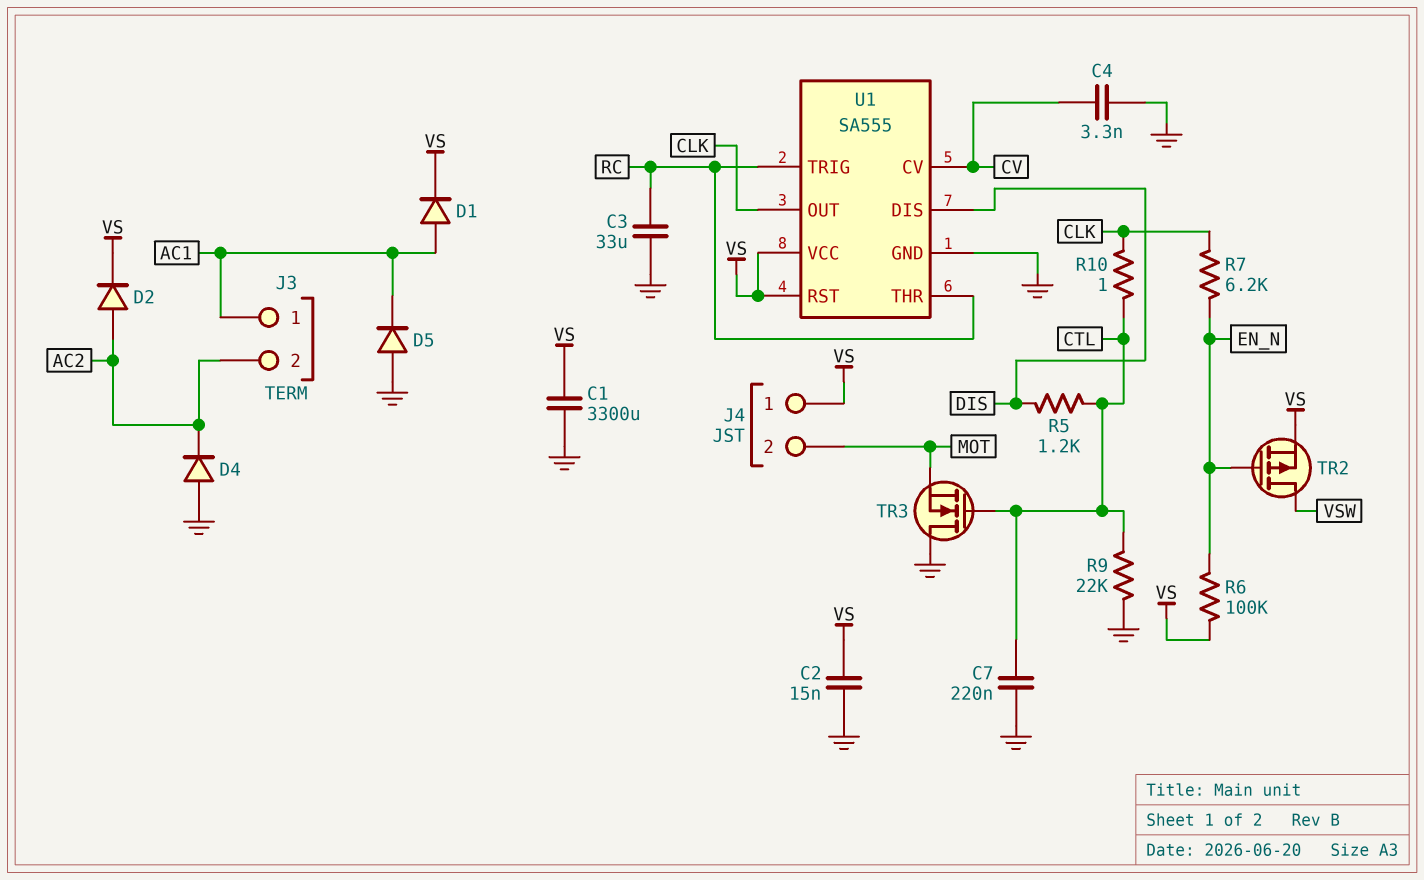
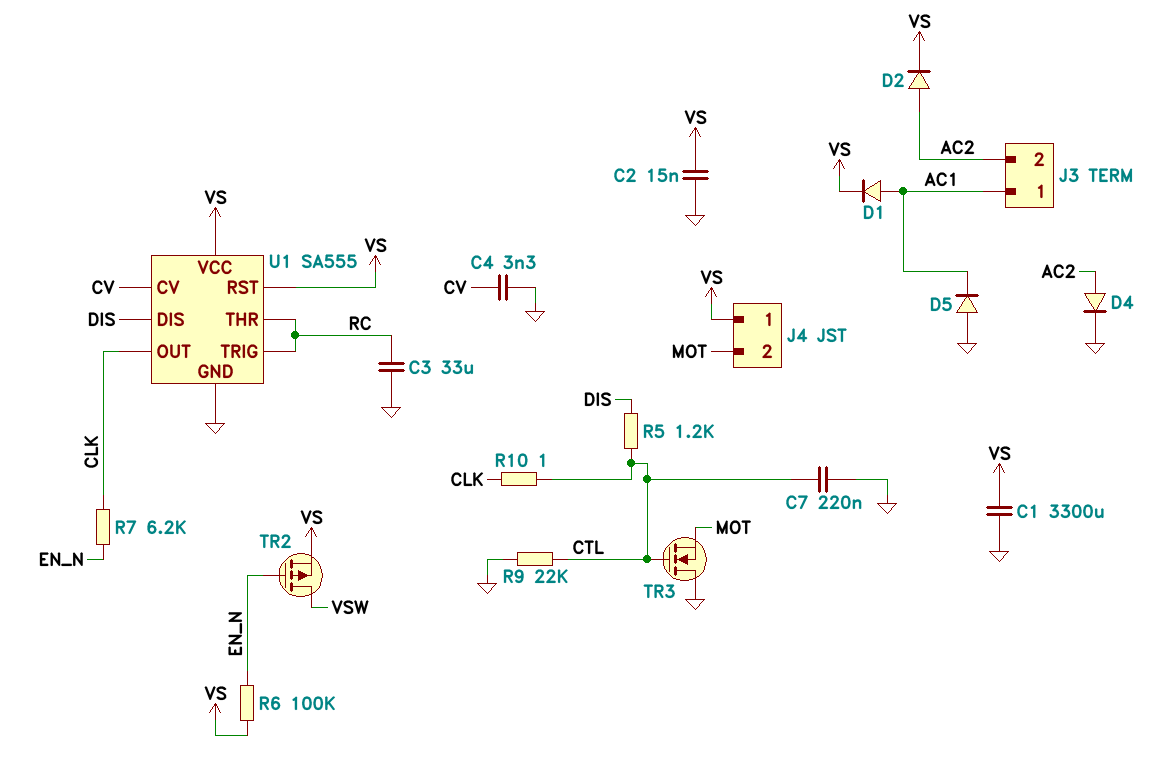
D4: diode (A GND, K AC2) -> diode (A AC2, K GND)

